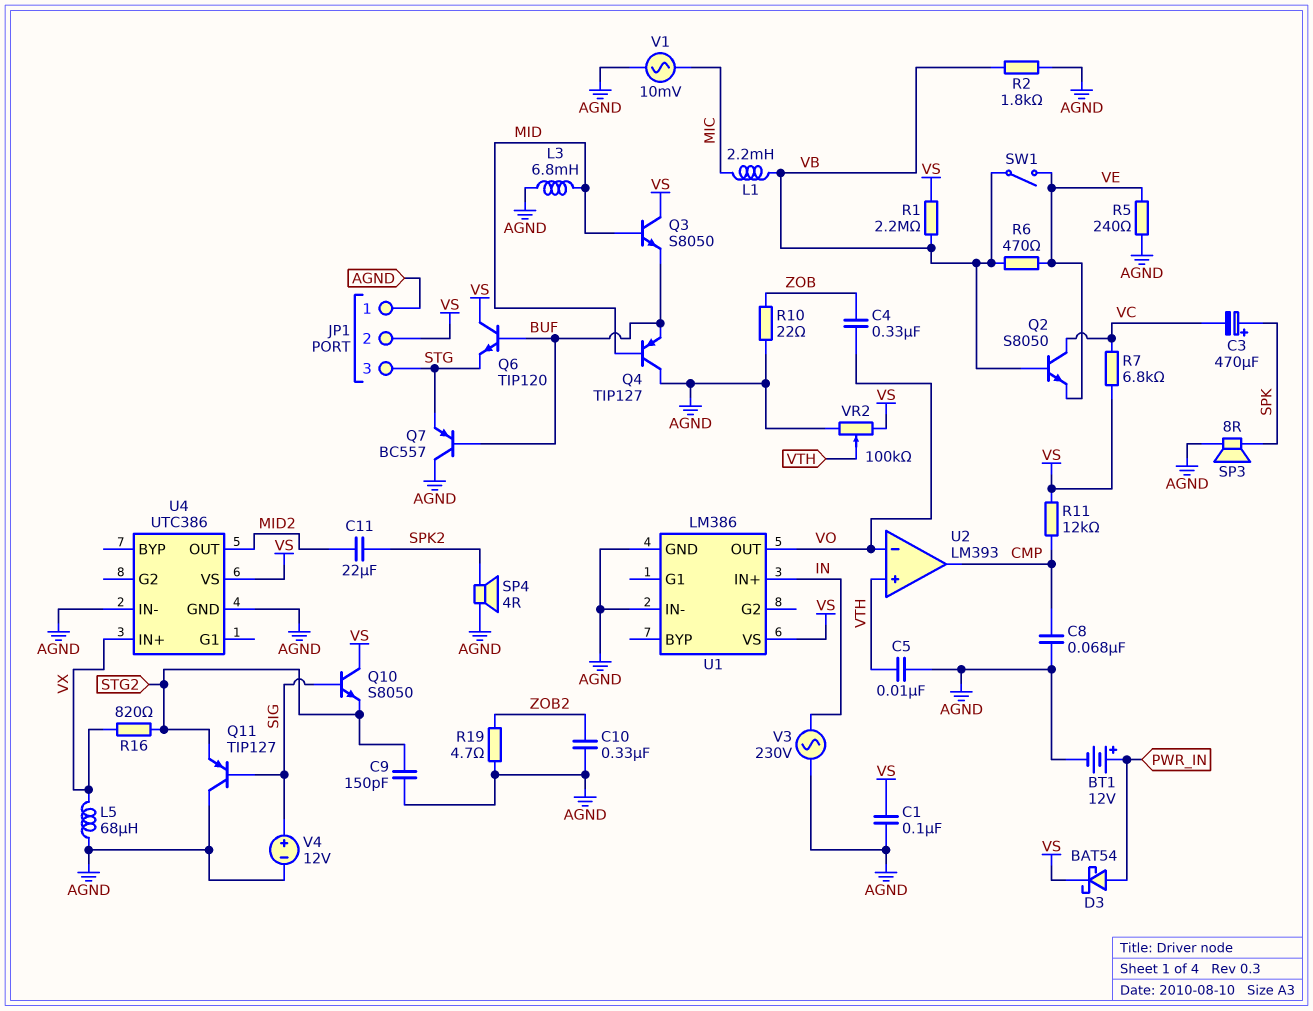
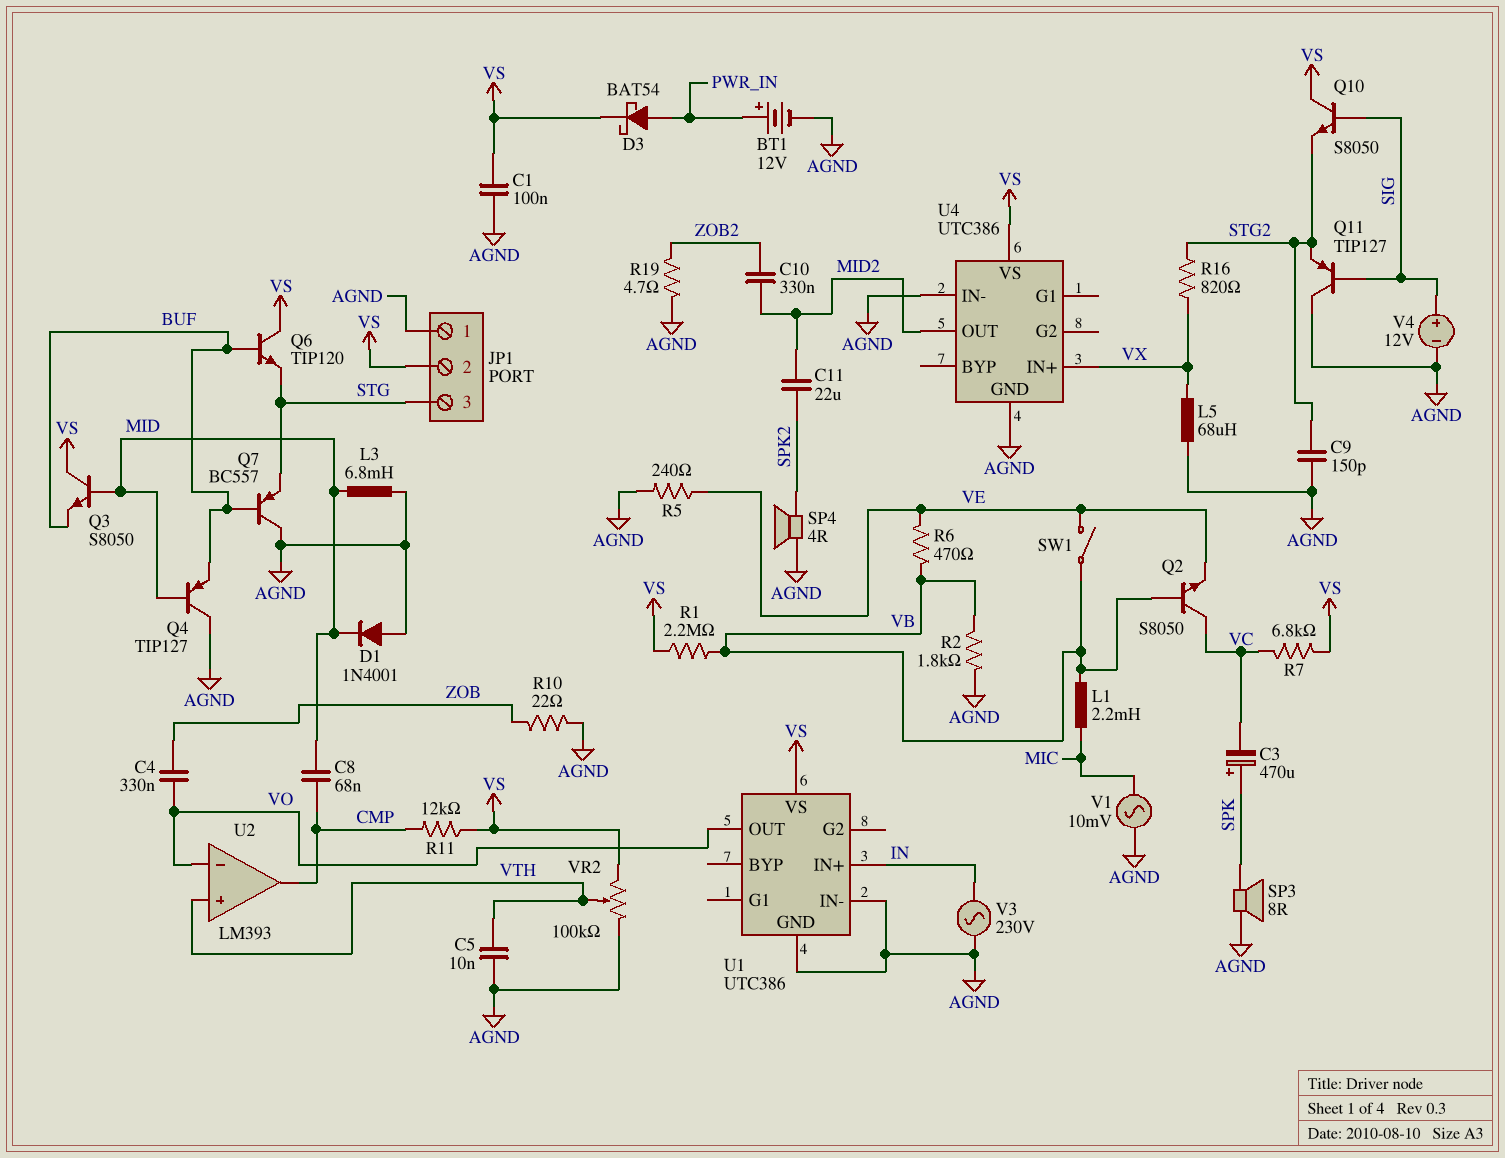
C8: 68nF (AGND, CMP) -> 68nF (CMP, MID)
C10: 330nF (AGND, ZOB2) -> 330nF (MID2, ZOB2)
D1: none -> diode 1N4001 (A AGND, K MID)
U1: LM386 -> UTC386

